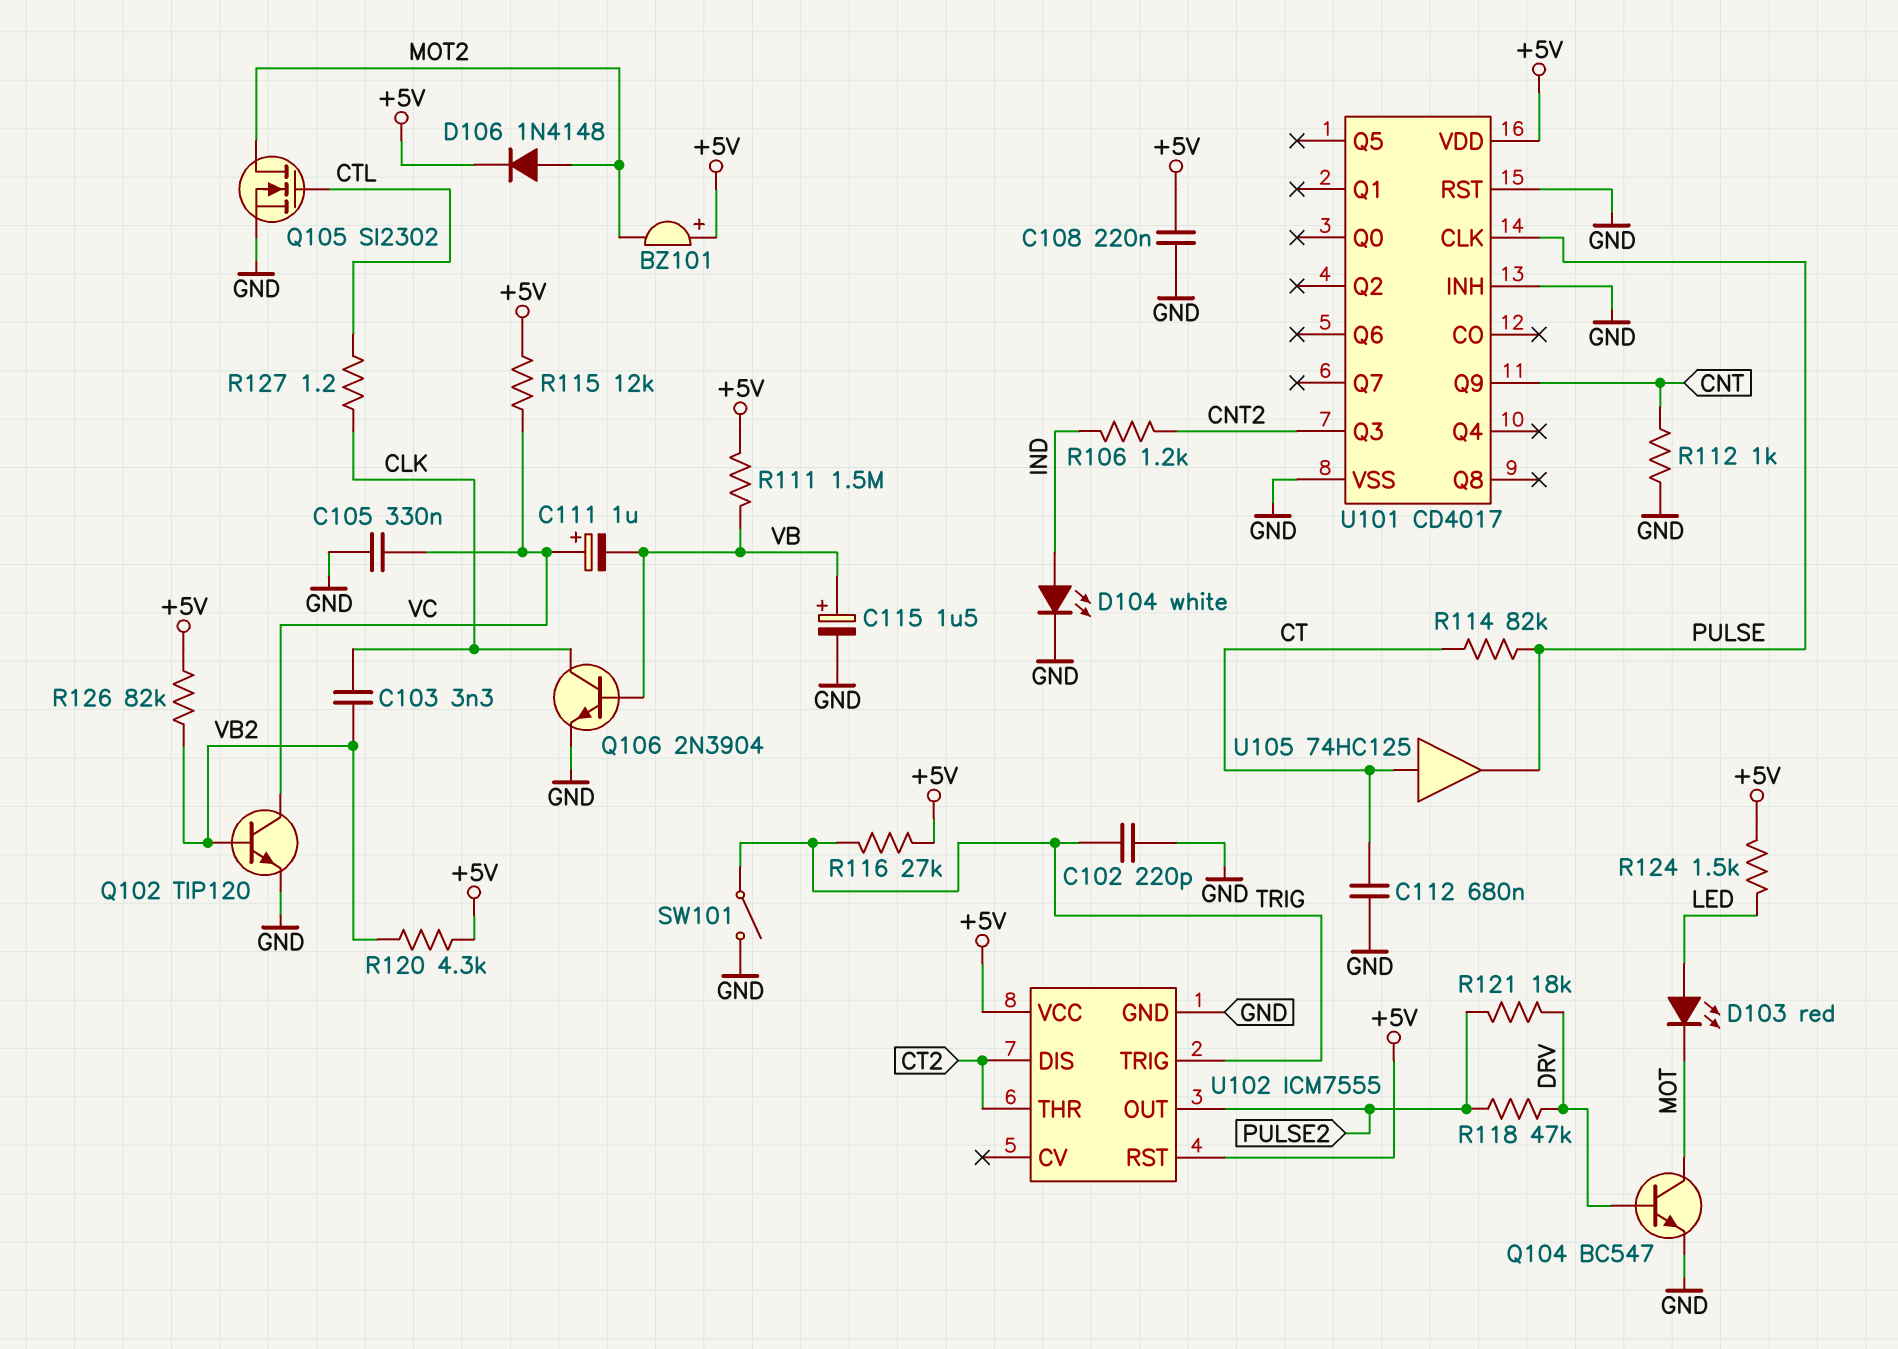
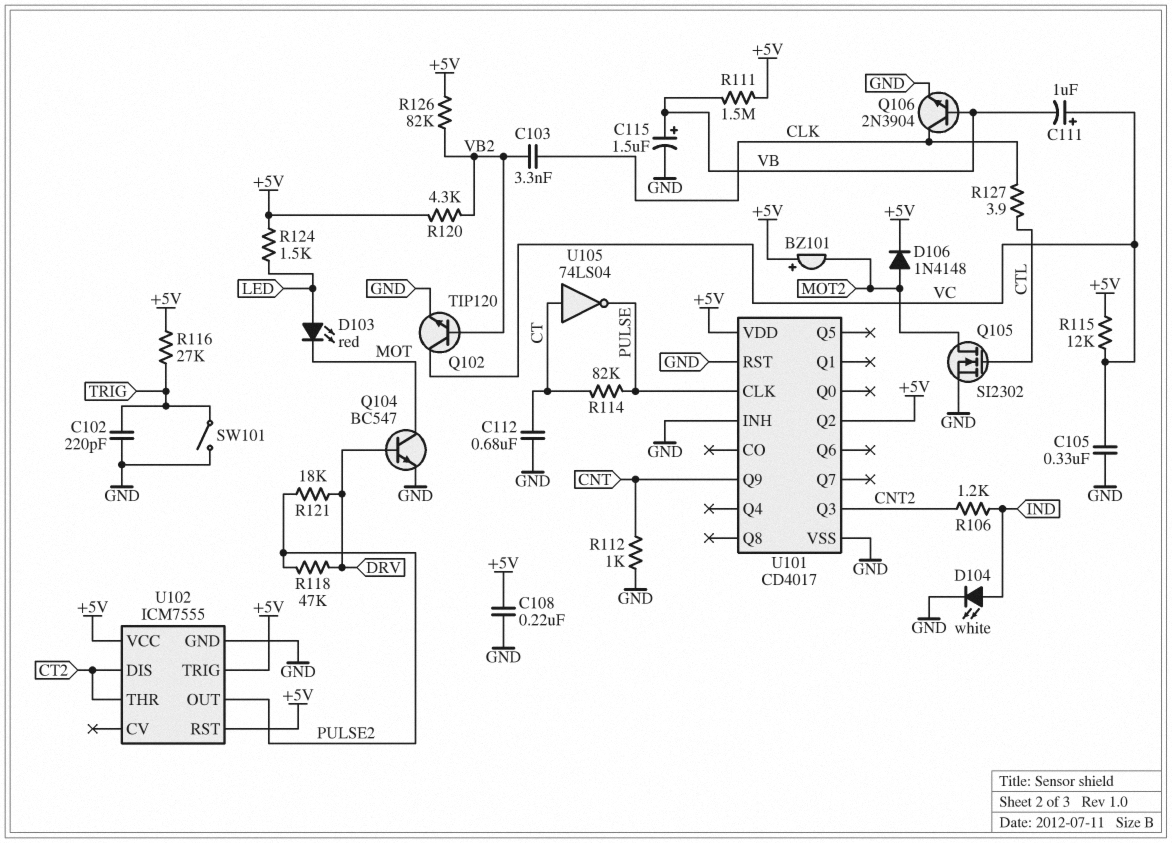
R127: 1.2 (CLK, CTL) -> 3.9 (CLK, CTL)
U101 pin Q2: none -> +5V
U102 pin TRIG: TRIG -> +5V
U105: buffer 74HC125 (in CT, out PULSE) -> NOT 74LS04 (in CT, out PULSE)

